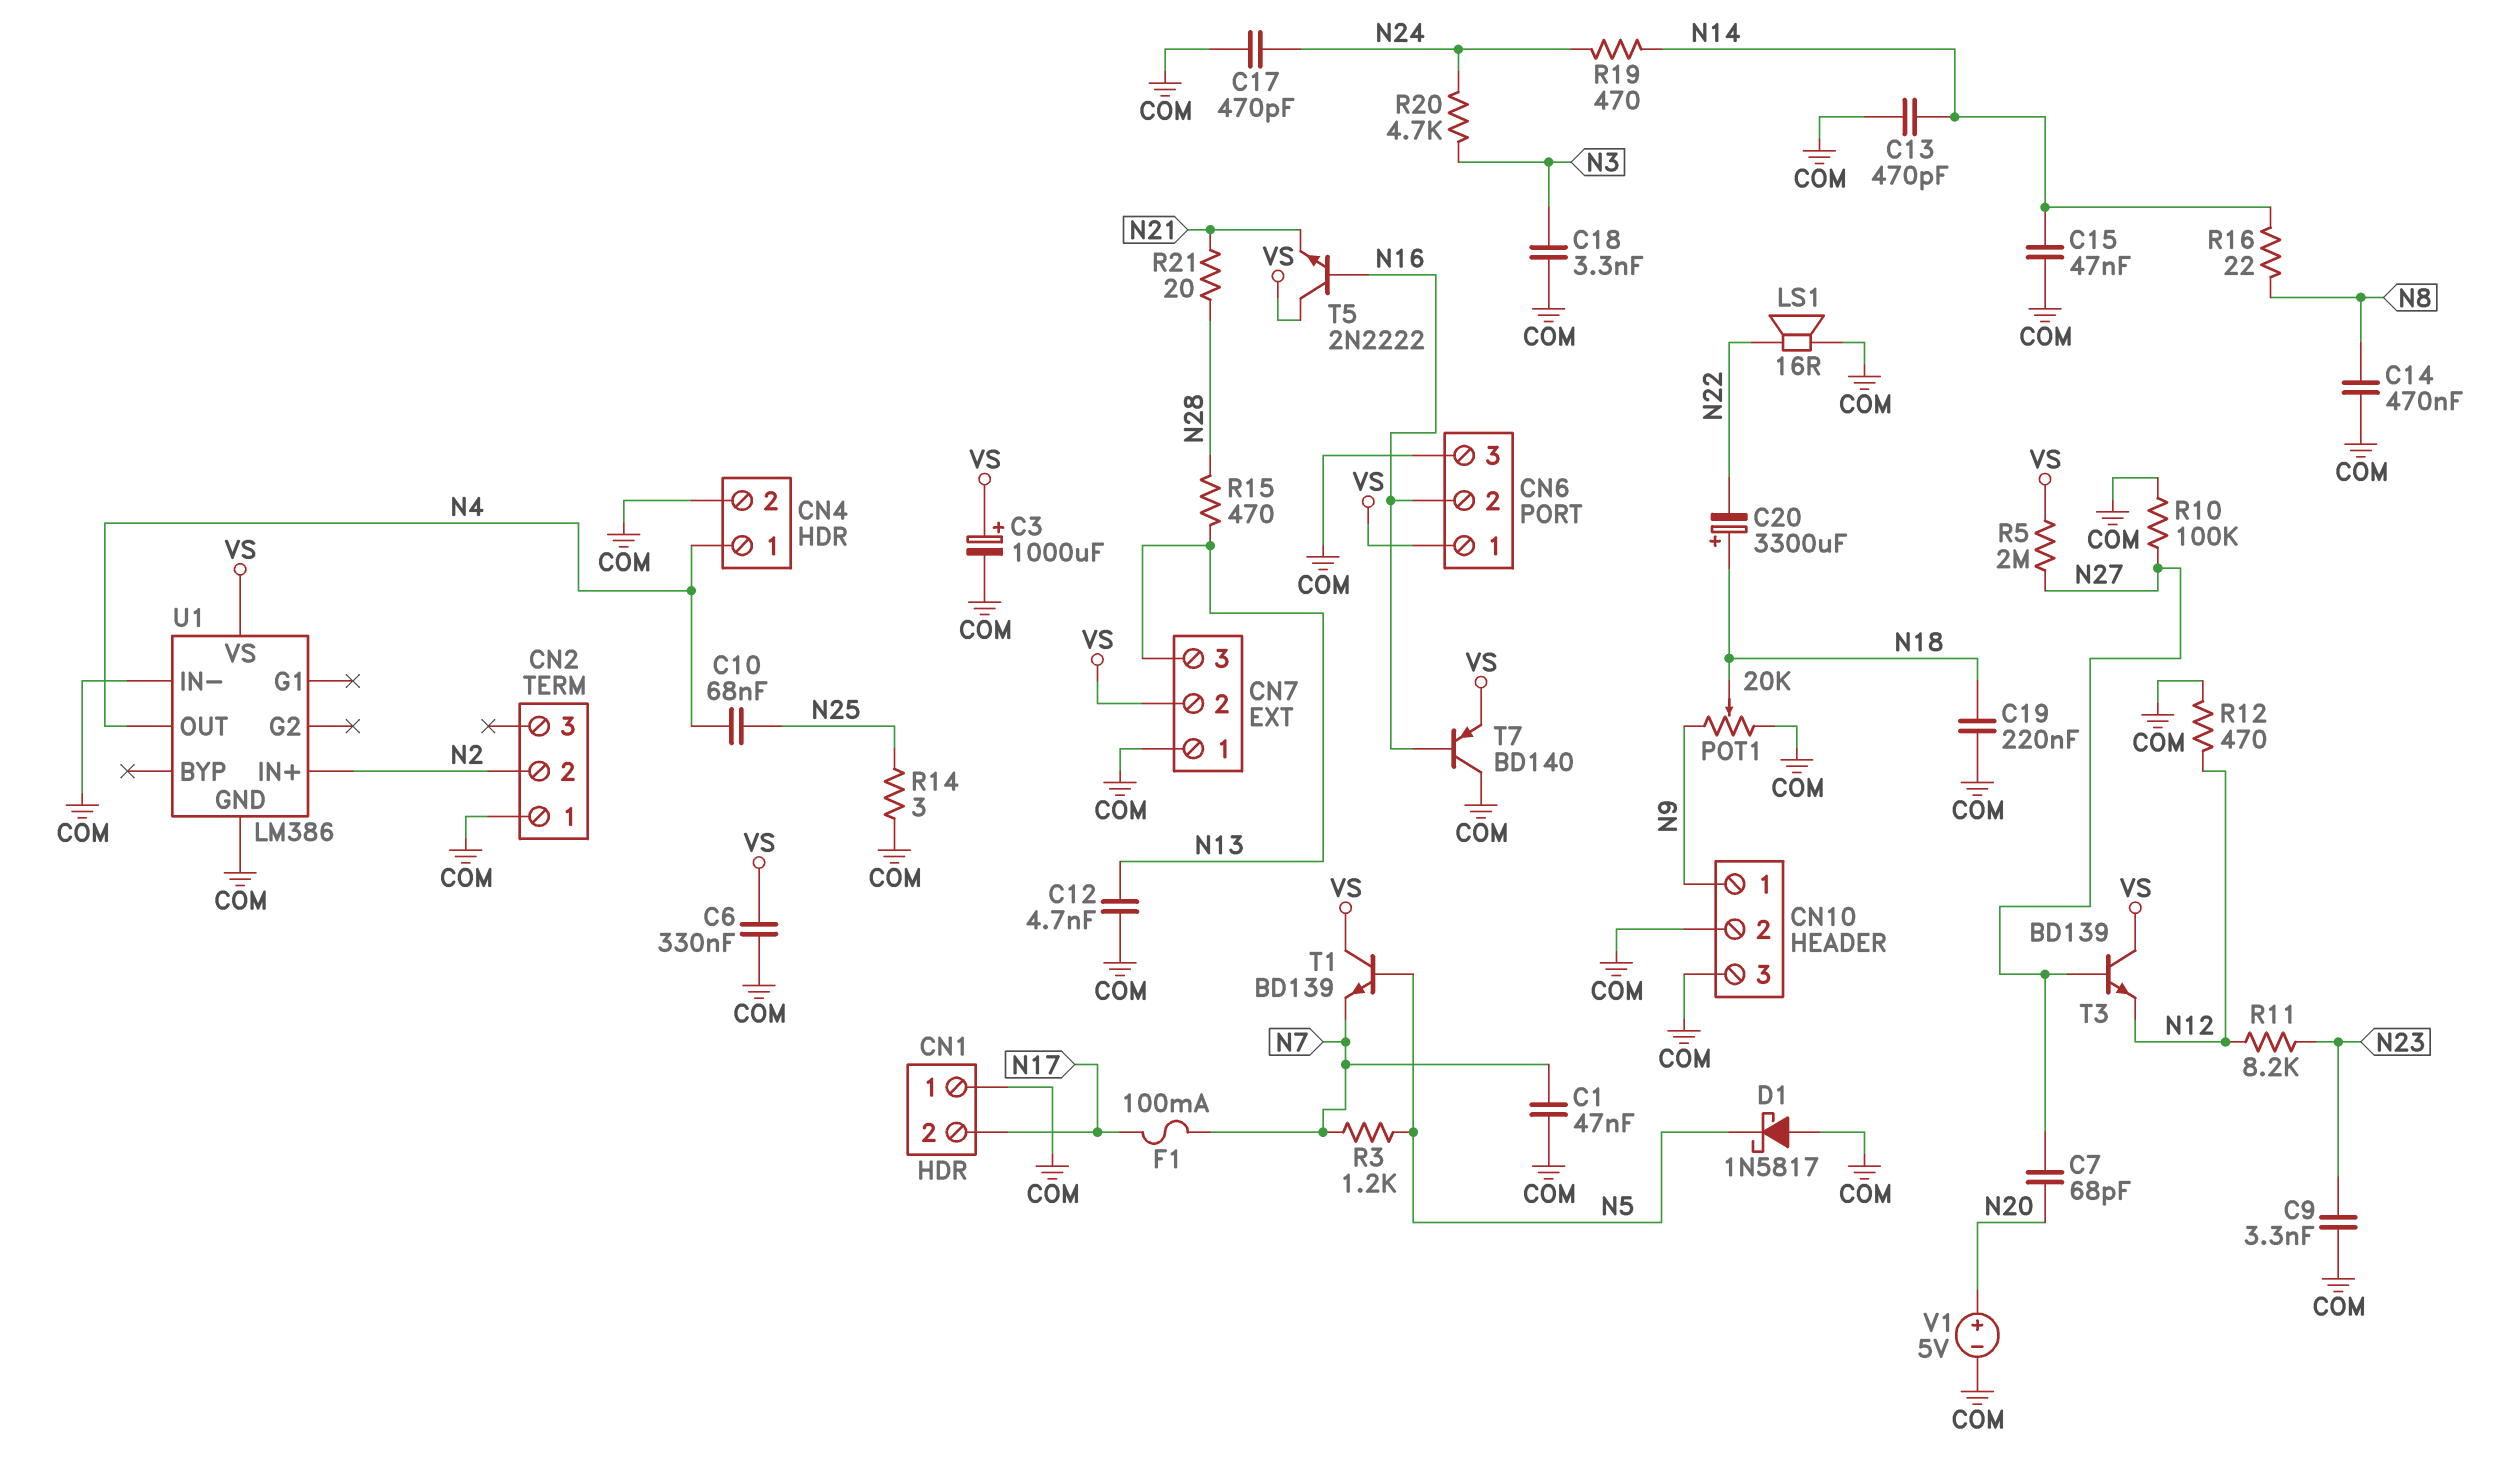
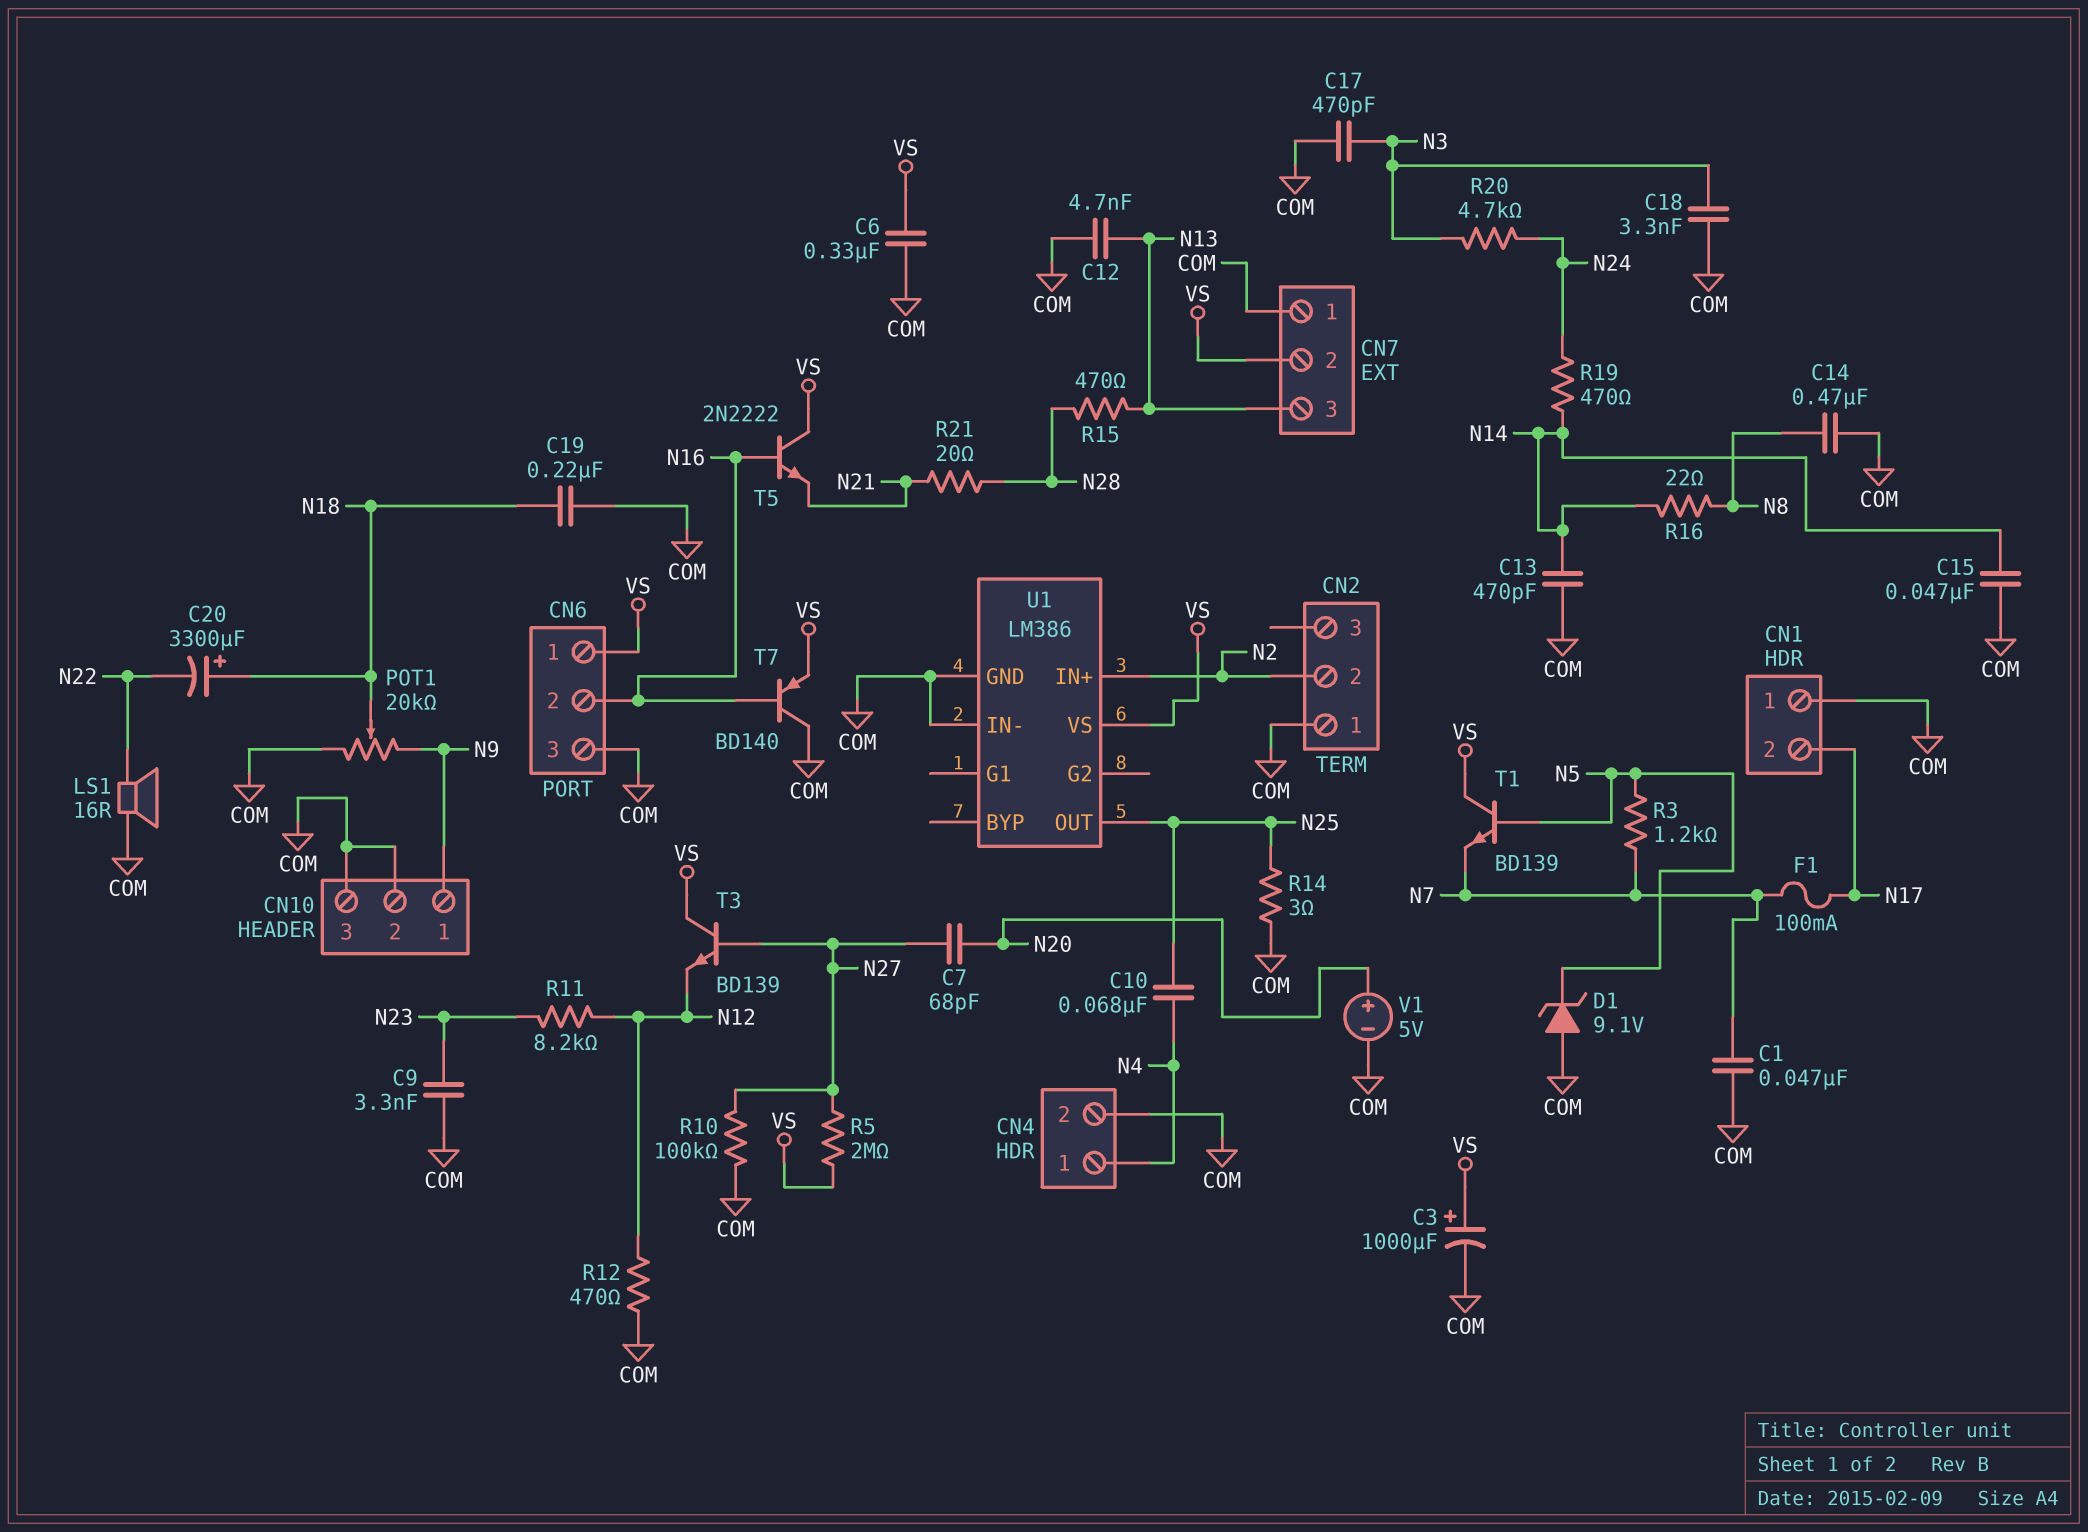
C17: 470pF (COM, N24) -> 470pF (COM, N3)
D1: schottky 1N5817 (A COM, K N5) -> zener 9.1V (A COM, K N5)
U1 pin OUT: N4 -> N25

